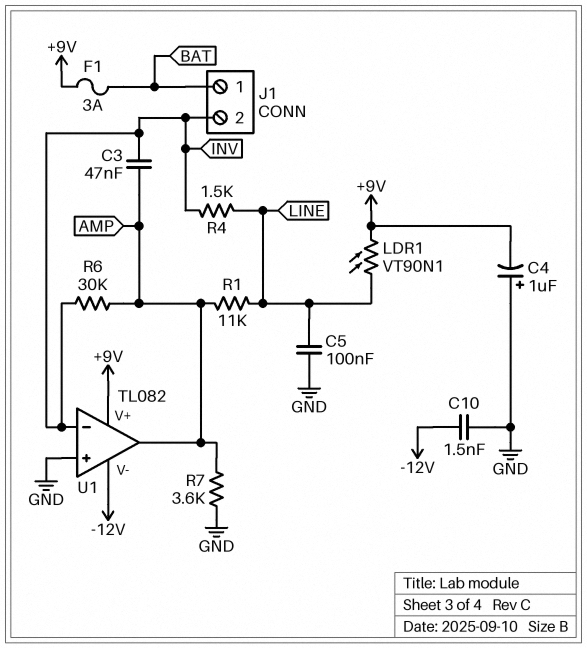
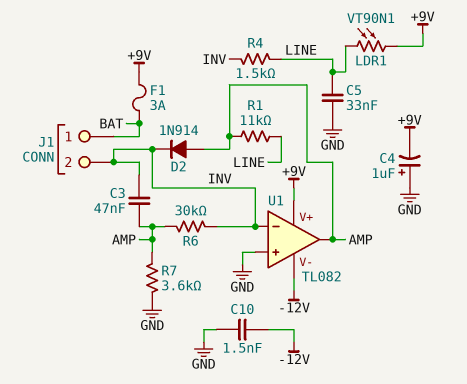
C5: 100nF (GND, LINE) -> 33nF (GND, LINE)
D2: none -> diode 1N914 (A AMP, K INV)

